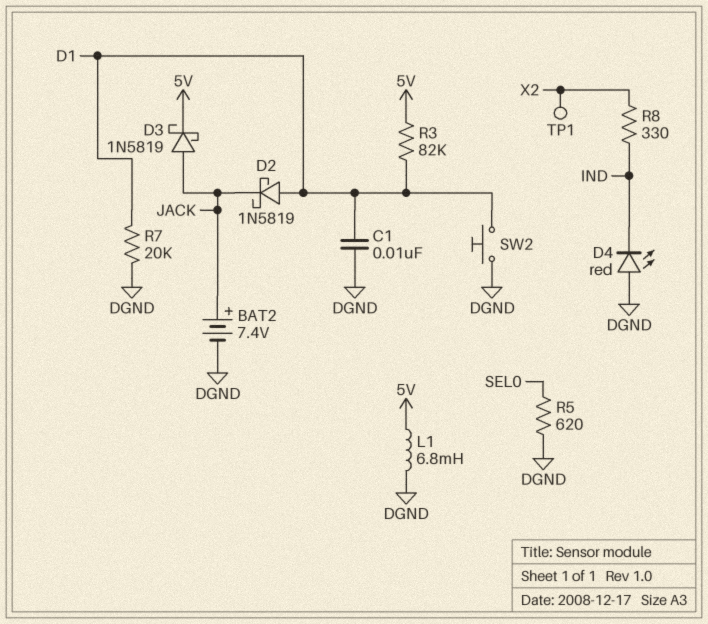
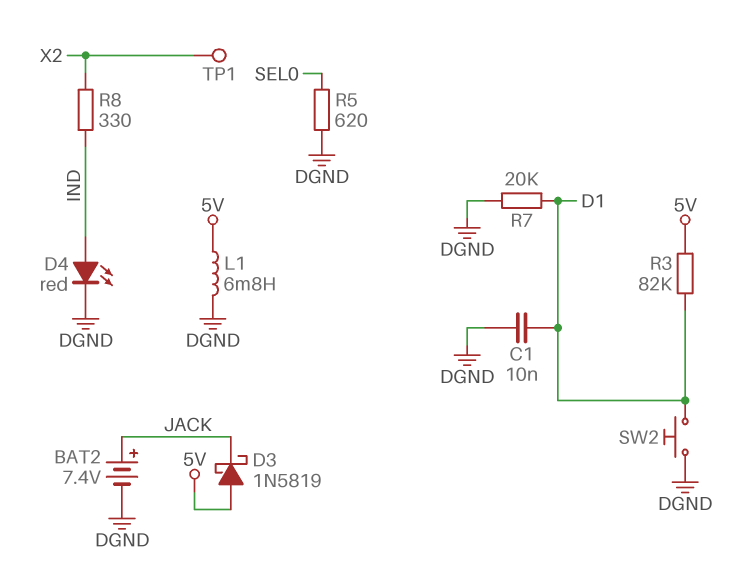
D2: schottky 1N5819 (A D1, K JACK) -> none
D3: schottky 1N5819 (A JACK, K 5V) -> schottky 1N5819 (A 5V, K JACK)
D4: LED red (A DGND, K IND) -> LED red (A IND, K DGND)

